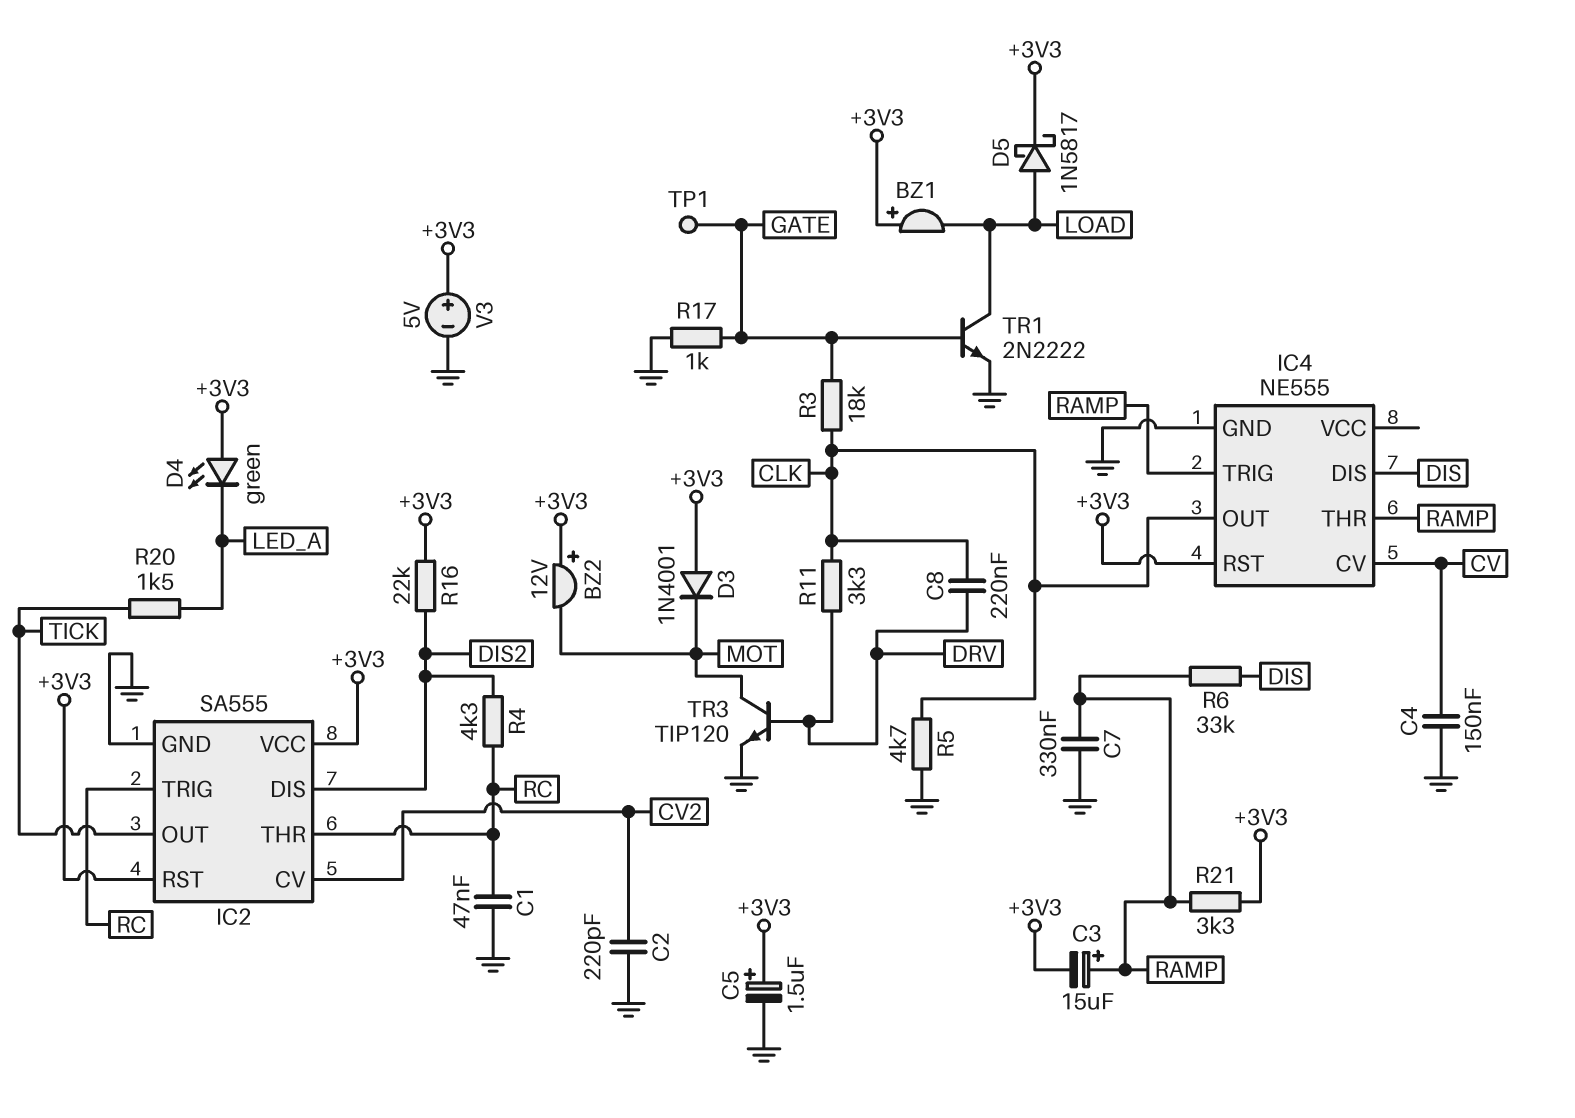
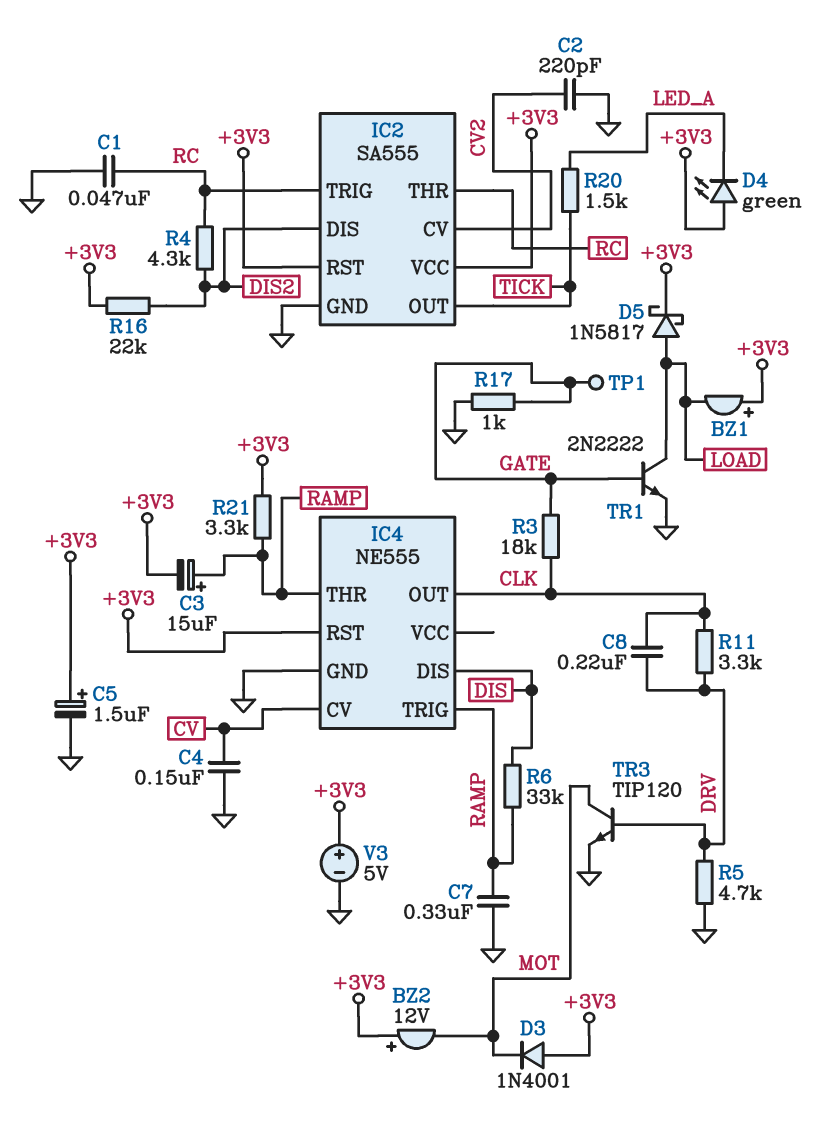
R5: 4.7k (CLK, GND) -> 4.7k (DRV, GND)

